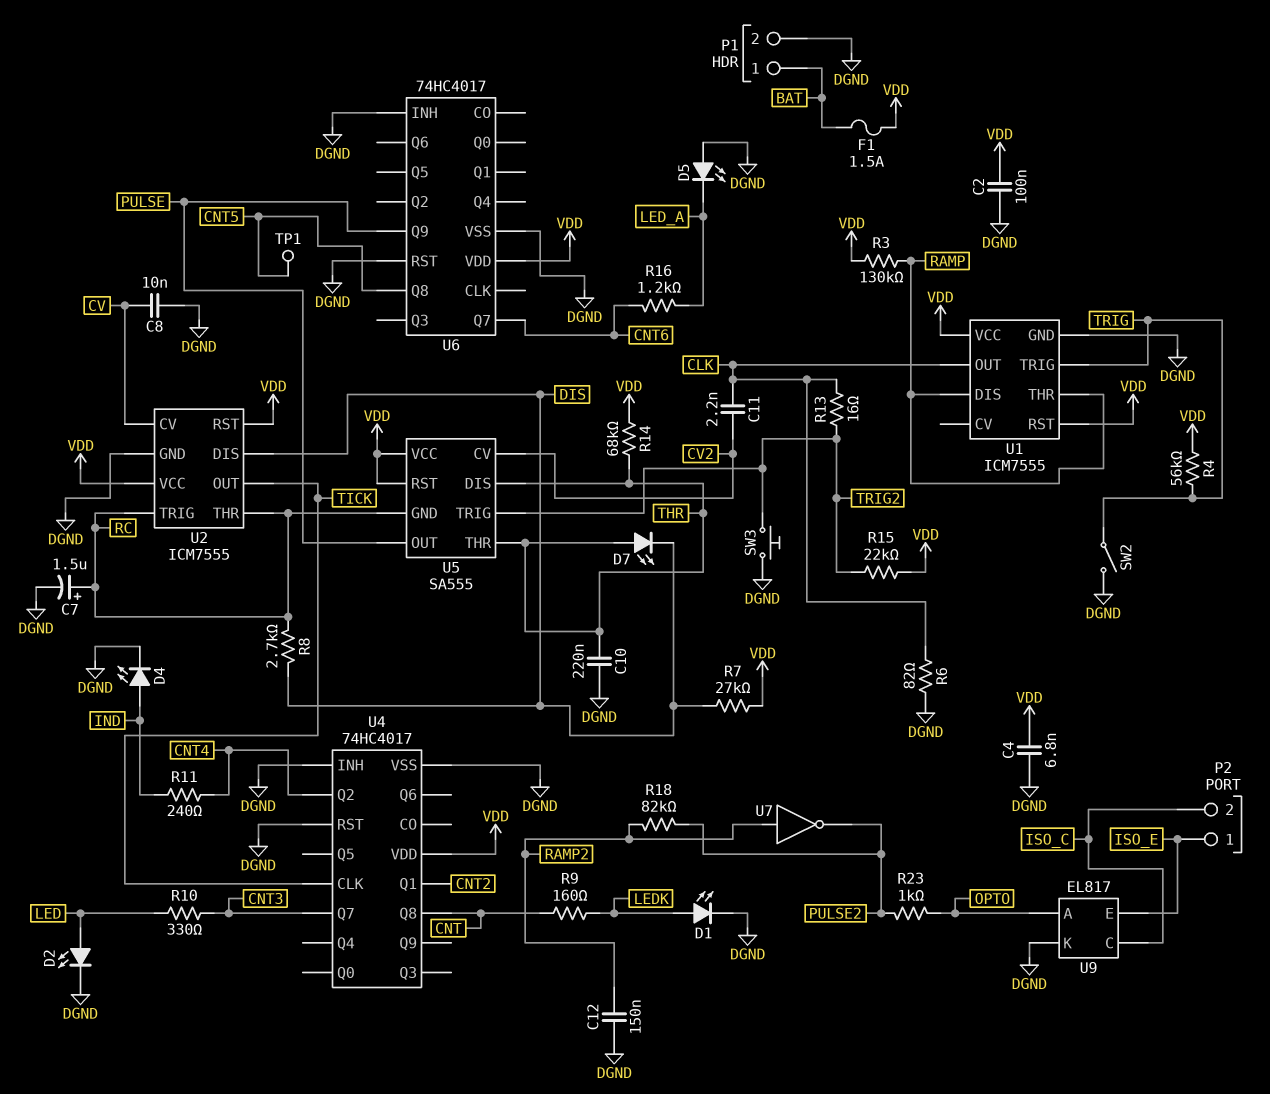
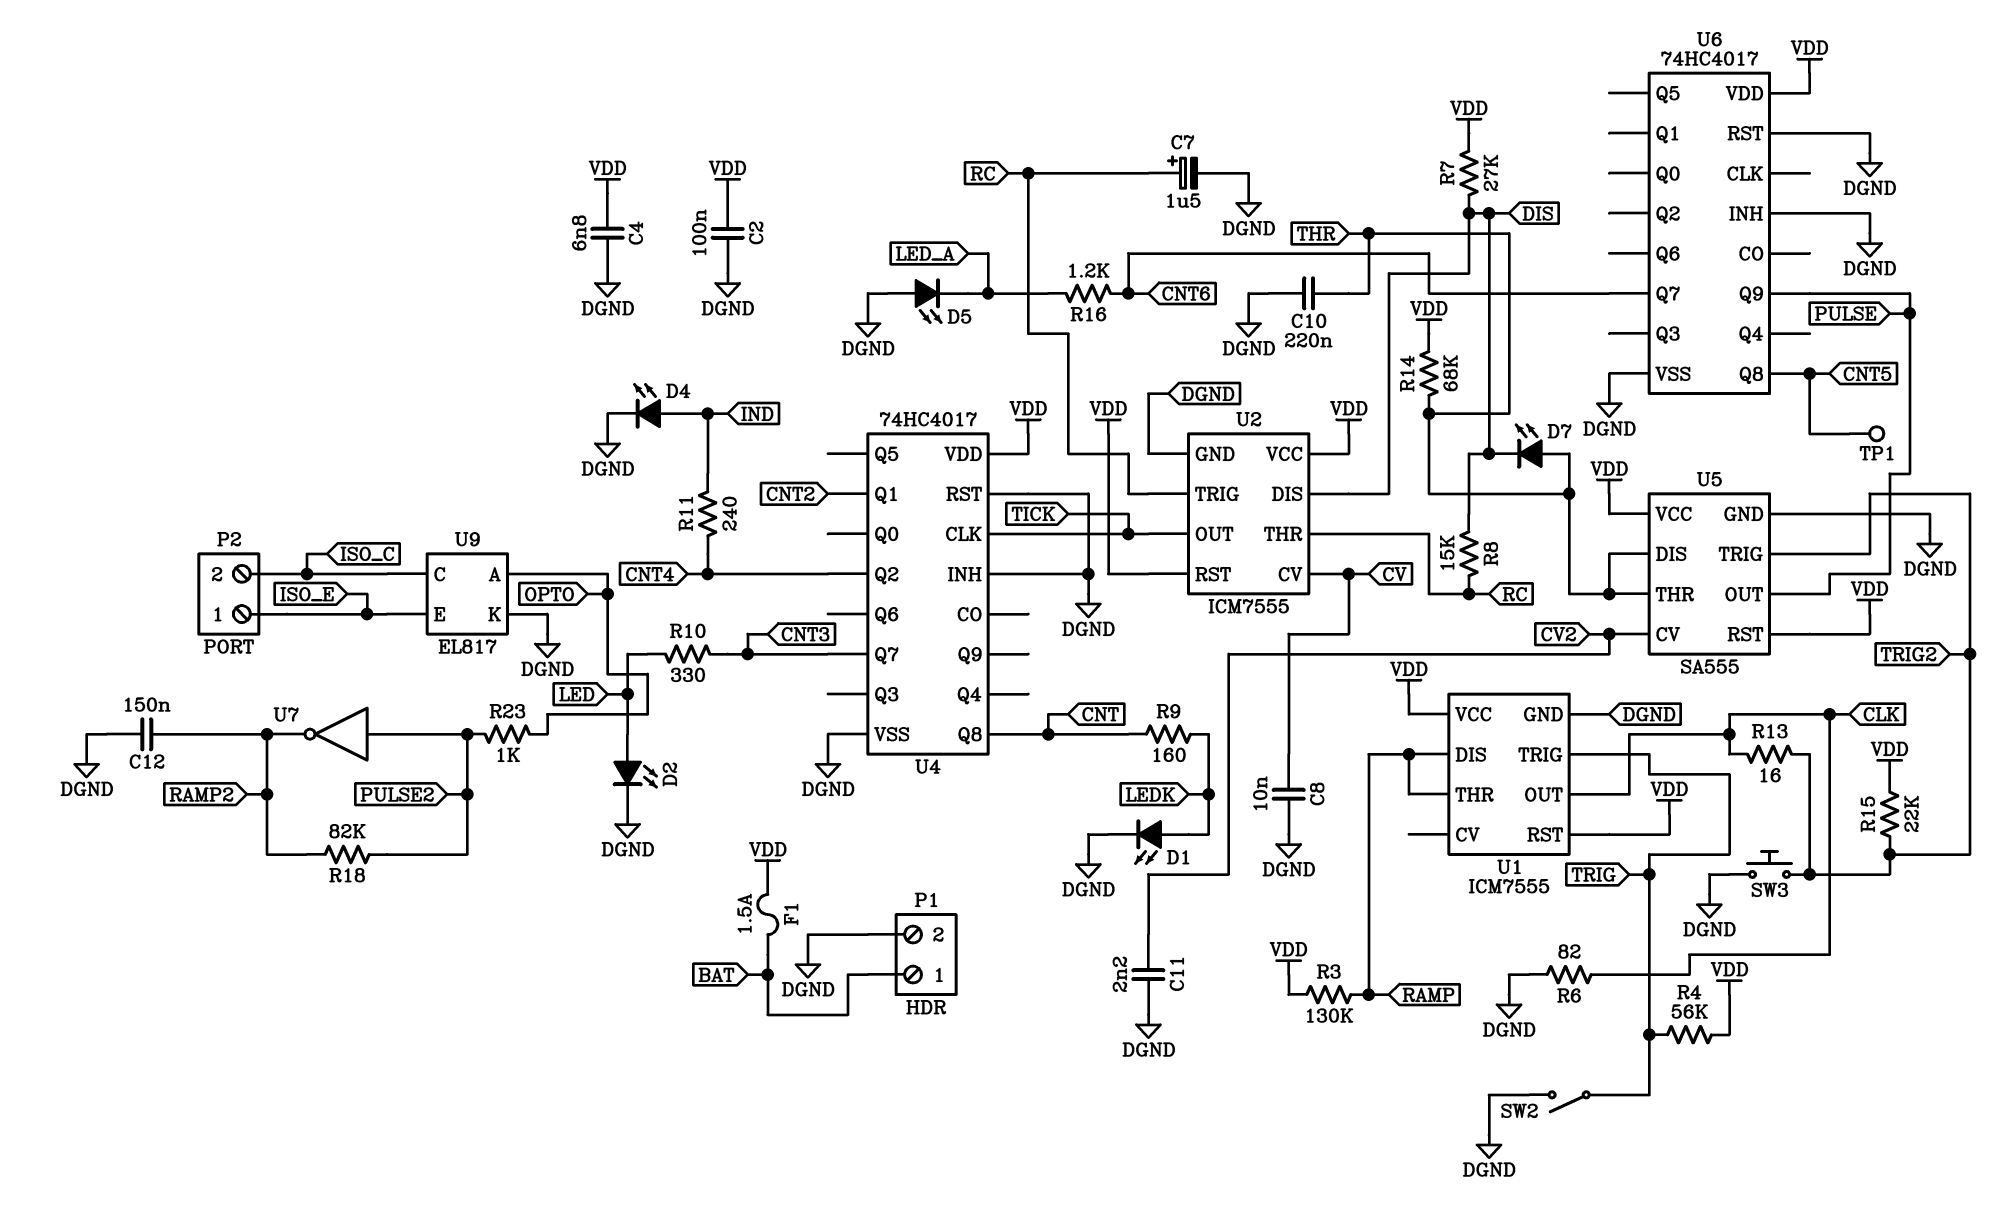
C11: 2.2nF (CLK, CV2) -> 2.2nF (CV2, DGND)
R8: 2.7k (DIS, RC) -> 15k (DIS, RC)
U5 pin GND: RC -> DGND
U7: NOT (in RAMP2, out PULSE2) -> NOT (in PULSE2, out RAMP2)

